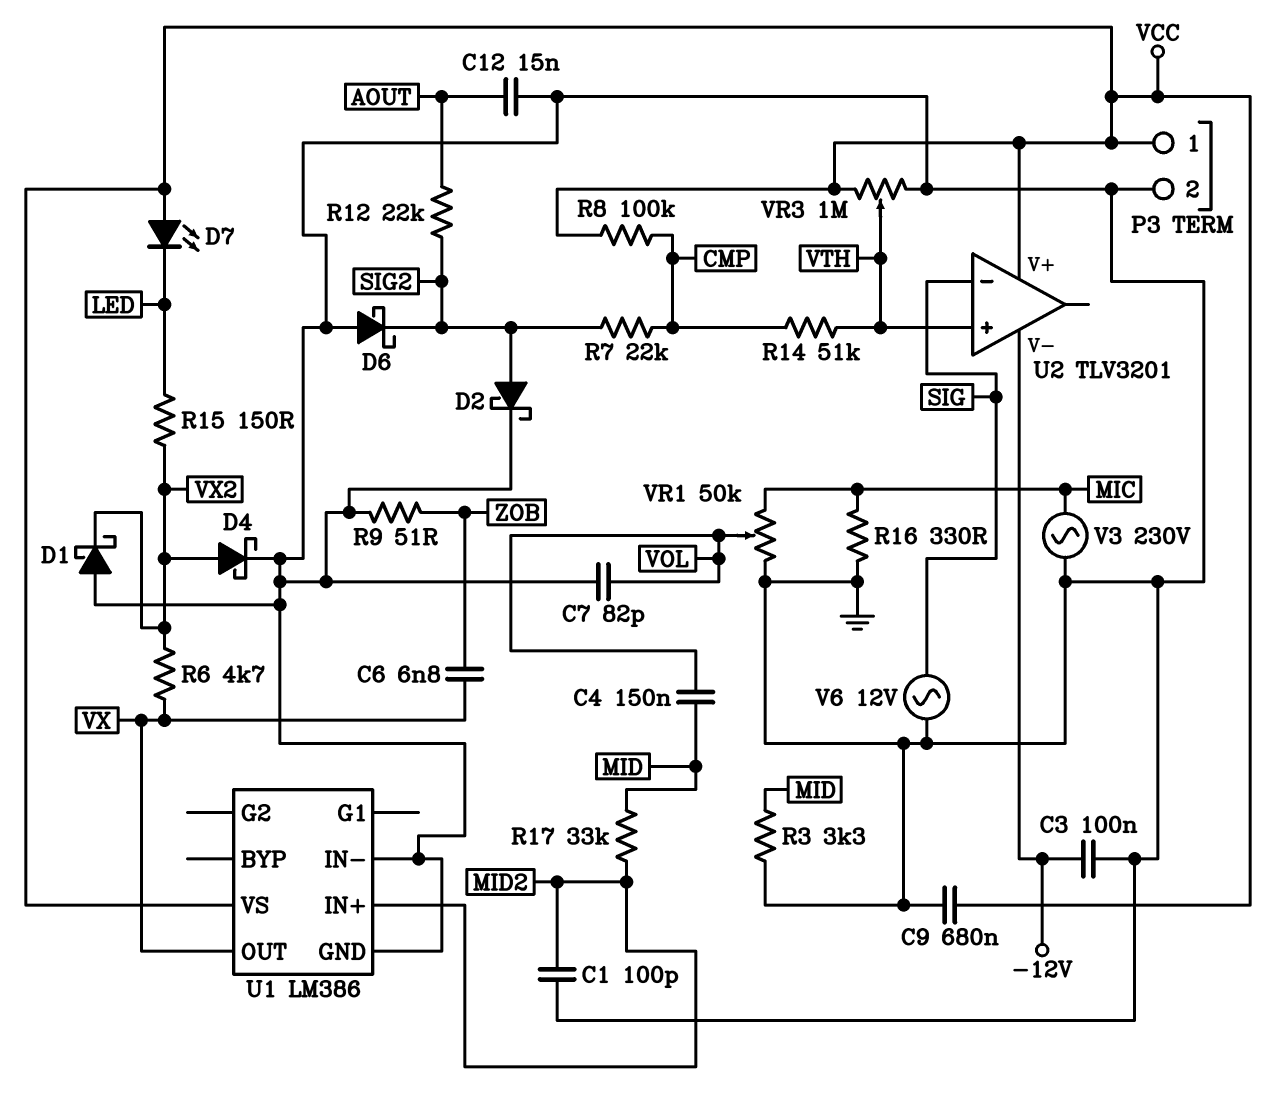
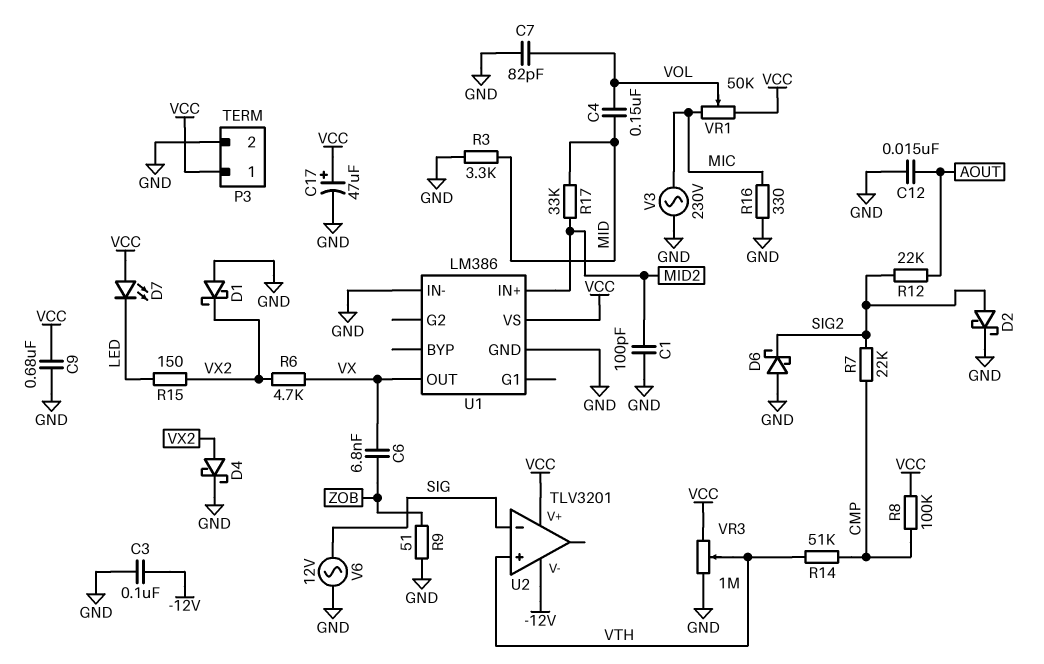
C17: none -> 47uF (plus VCC, minus GND)
VR1: 50k (GND, MIC, wiper VOL) -> 50k (MIC, VCC, wiper VOL)

